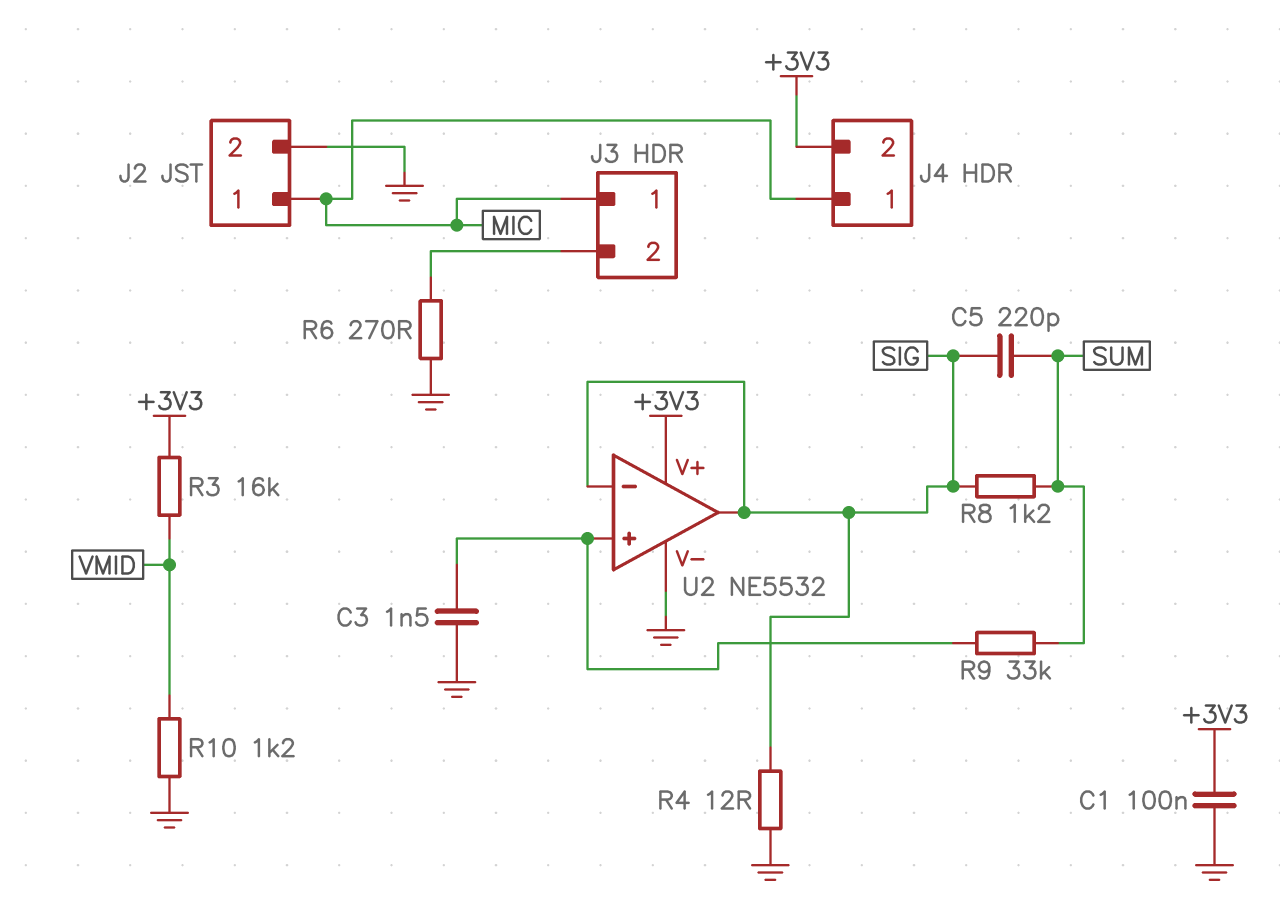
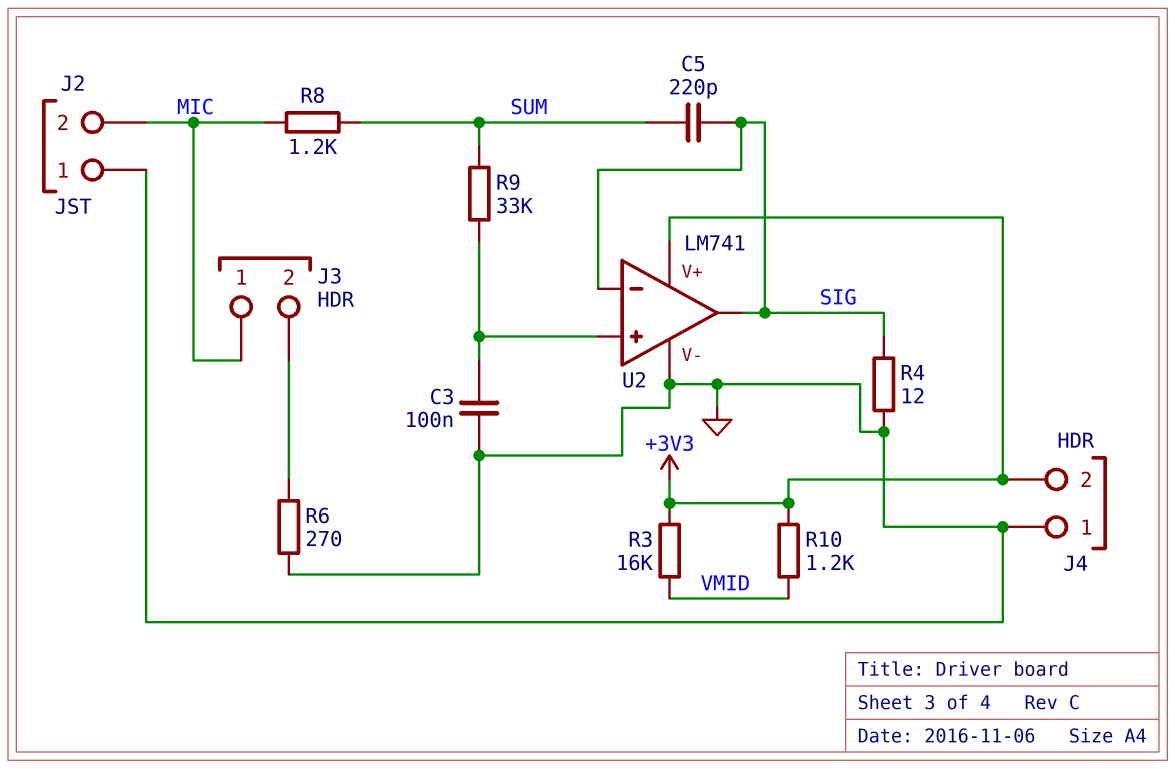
C1: 100nF (+3V3, GND) -> none
C3: 1.5nF (GND, U2/in+) -> 100nF (GND, U2/in+)
J2 pin 1: MIC -> GND
J2 pin 2: GND -> MIC
J4 pin 1: MIC -> GND
R8: 1.2k (SIG, SUM) -> 1.2k (MIC, SUM)
R10: 1.2k (GND, VMID) -> 1.2k (+3V3, VMID)
U2: NE5532 -> LM741

